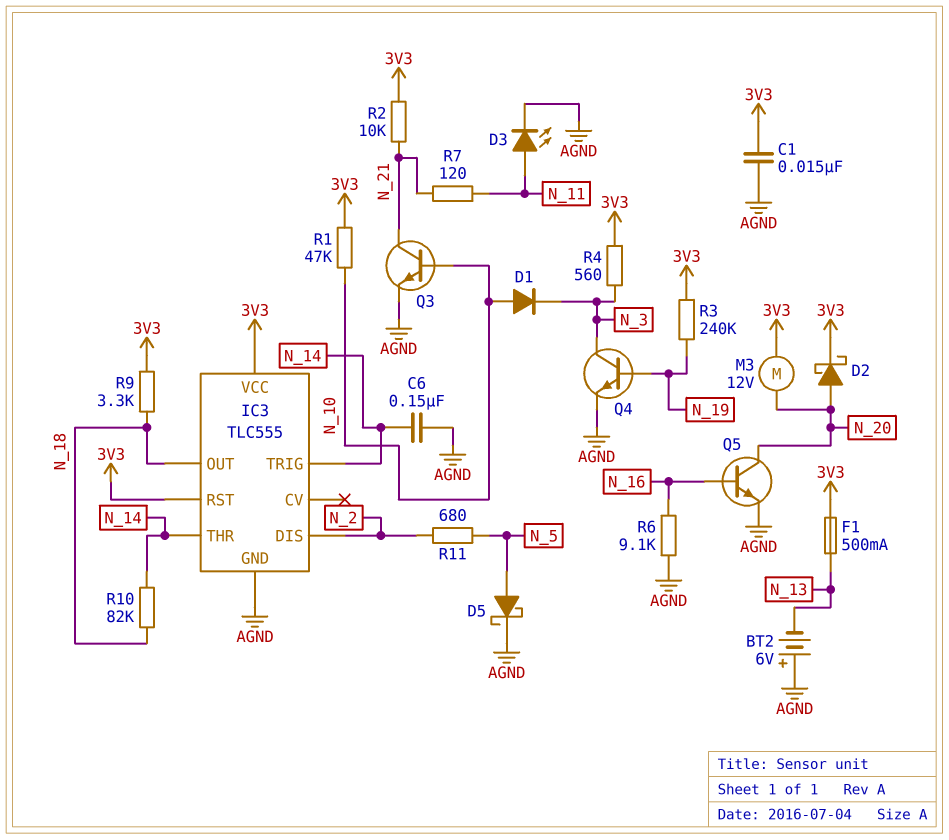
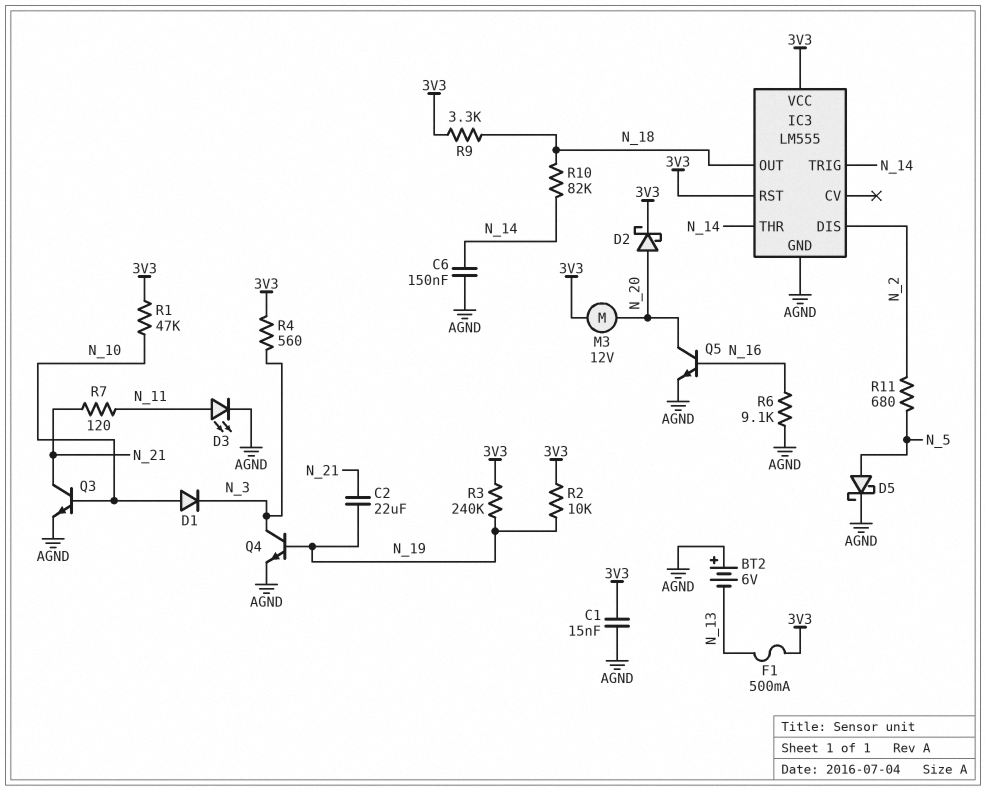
C2: none -> 22uF (N_19, N_21)
IC3: TLC555 -> LM555
R2: 10k (3V3, N_21) -> 10k (3V3, N_19)

